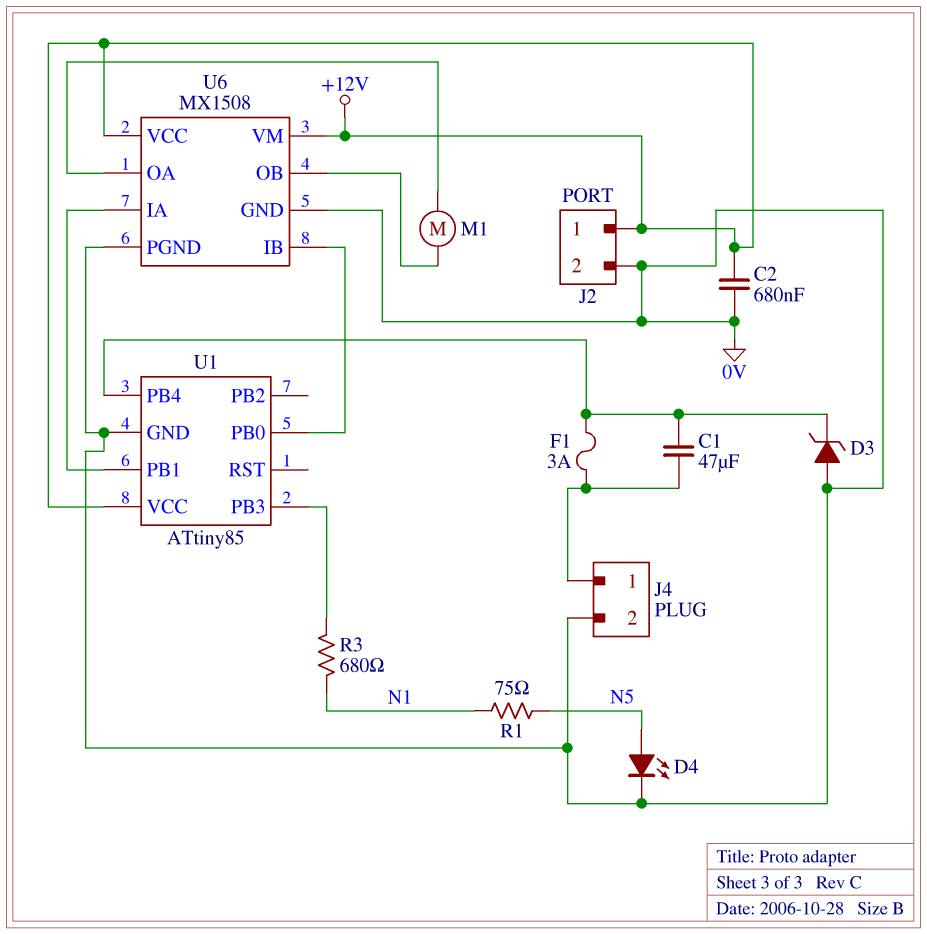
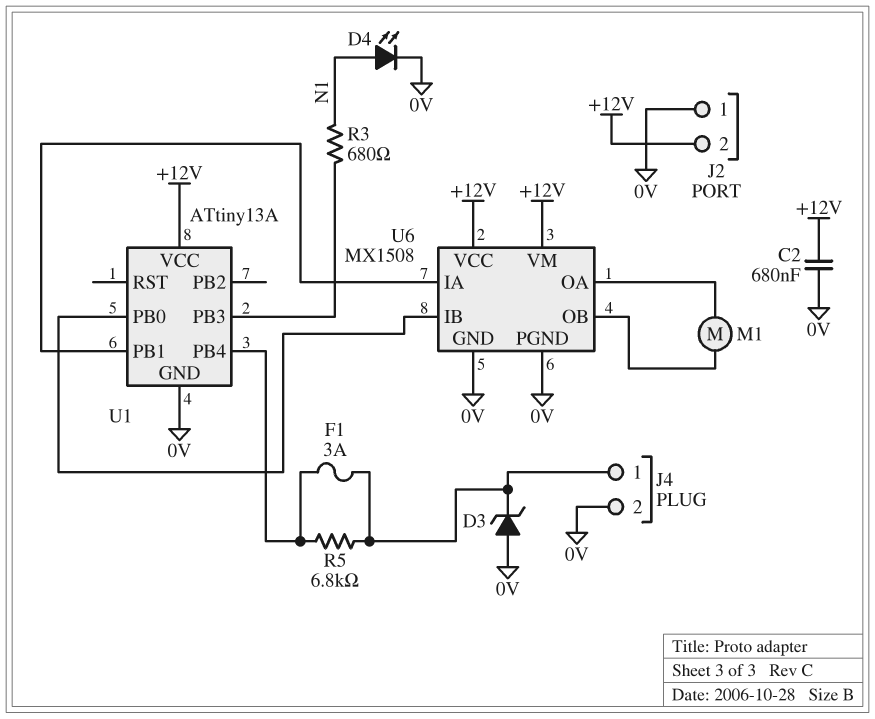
C1: 47uF (J4/1, U1/PB4) -> none
D3: zener (A 0V, K U1/PB4) -> zener (A 0V, K J4/1)
D4: LED (A N5, K 0V) -> LED (A N1, K 0V)
J2 pin 1: +12V -> 0V
J2 pin 2: 0V -> +12V
R1: 75 (N1, N5) -> none
R5: none -> 6.8k (J4/1, U1/PB4)
U1: ATtiny85 -> ATtiny13A

